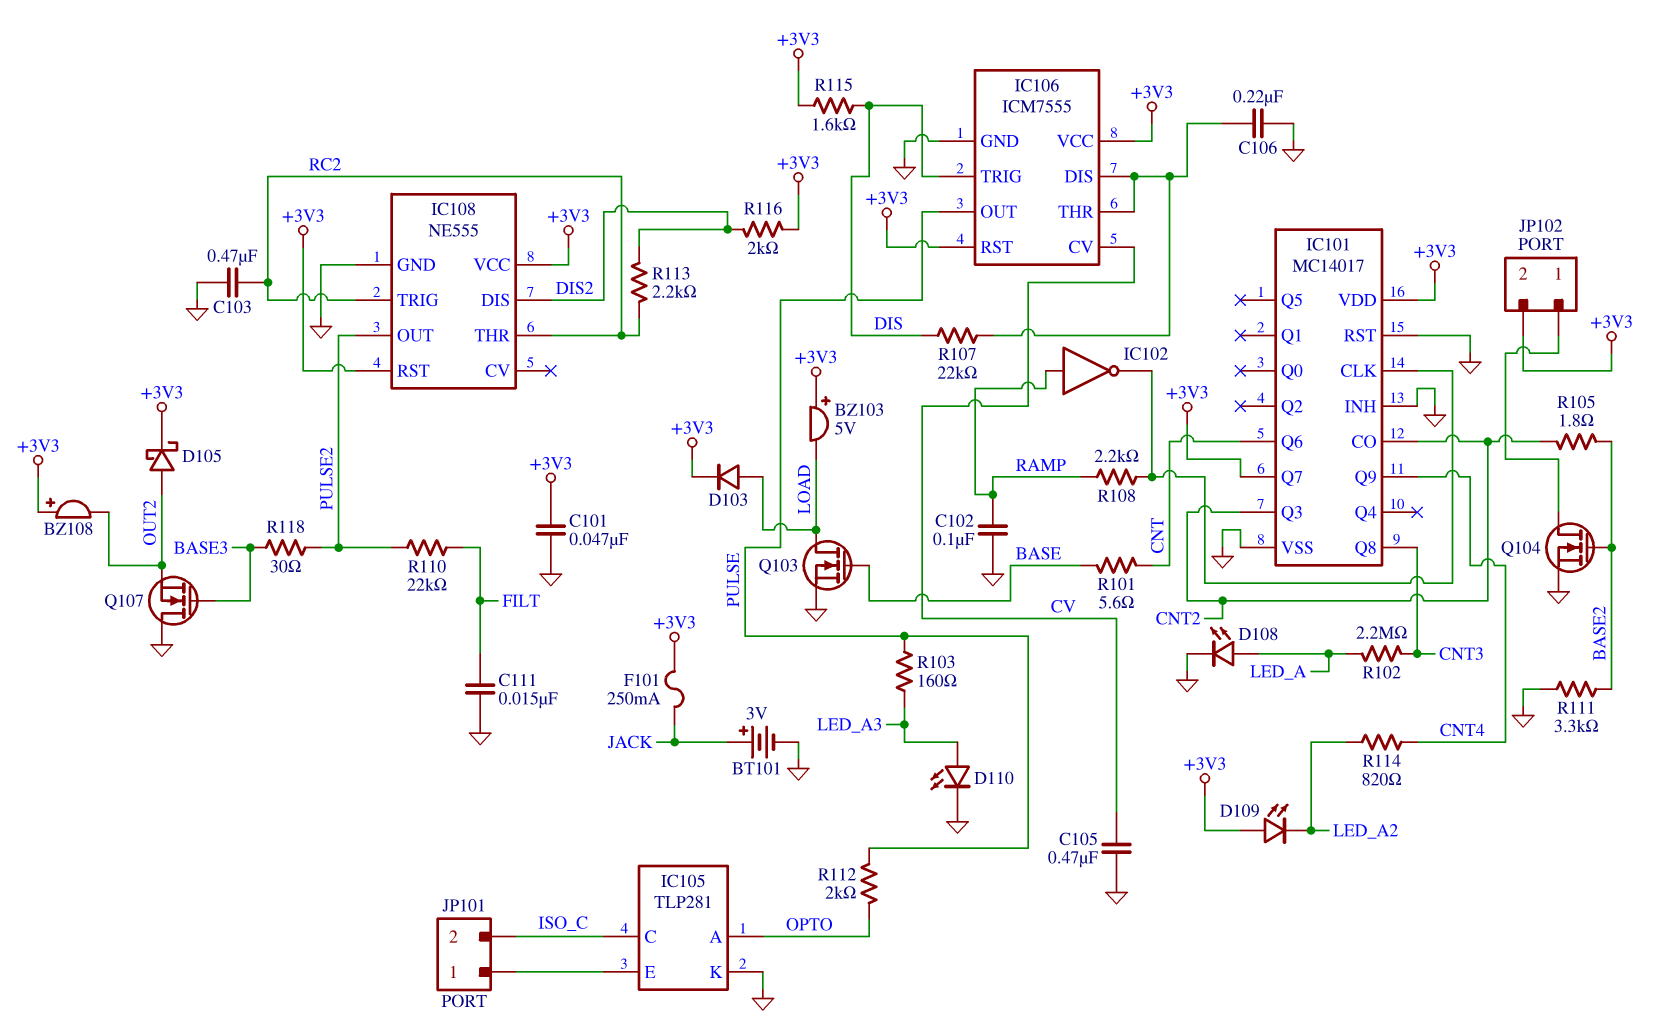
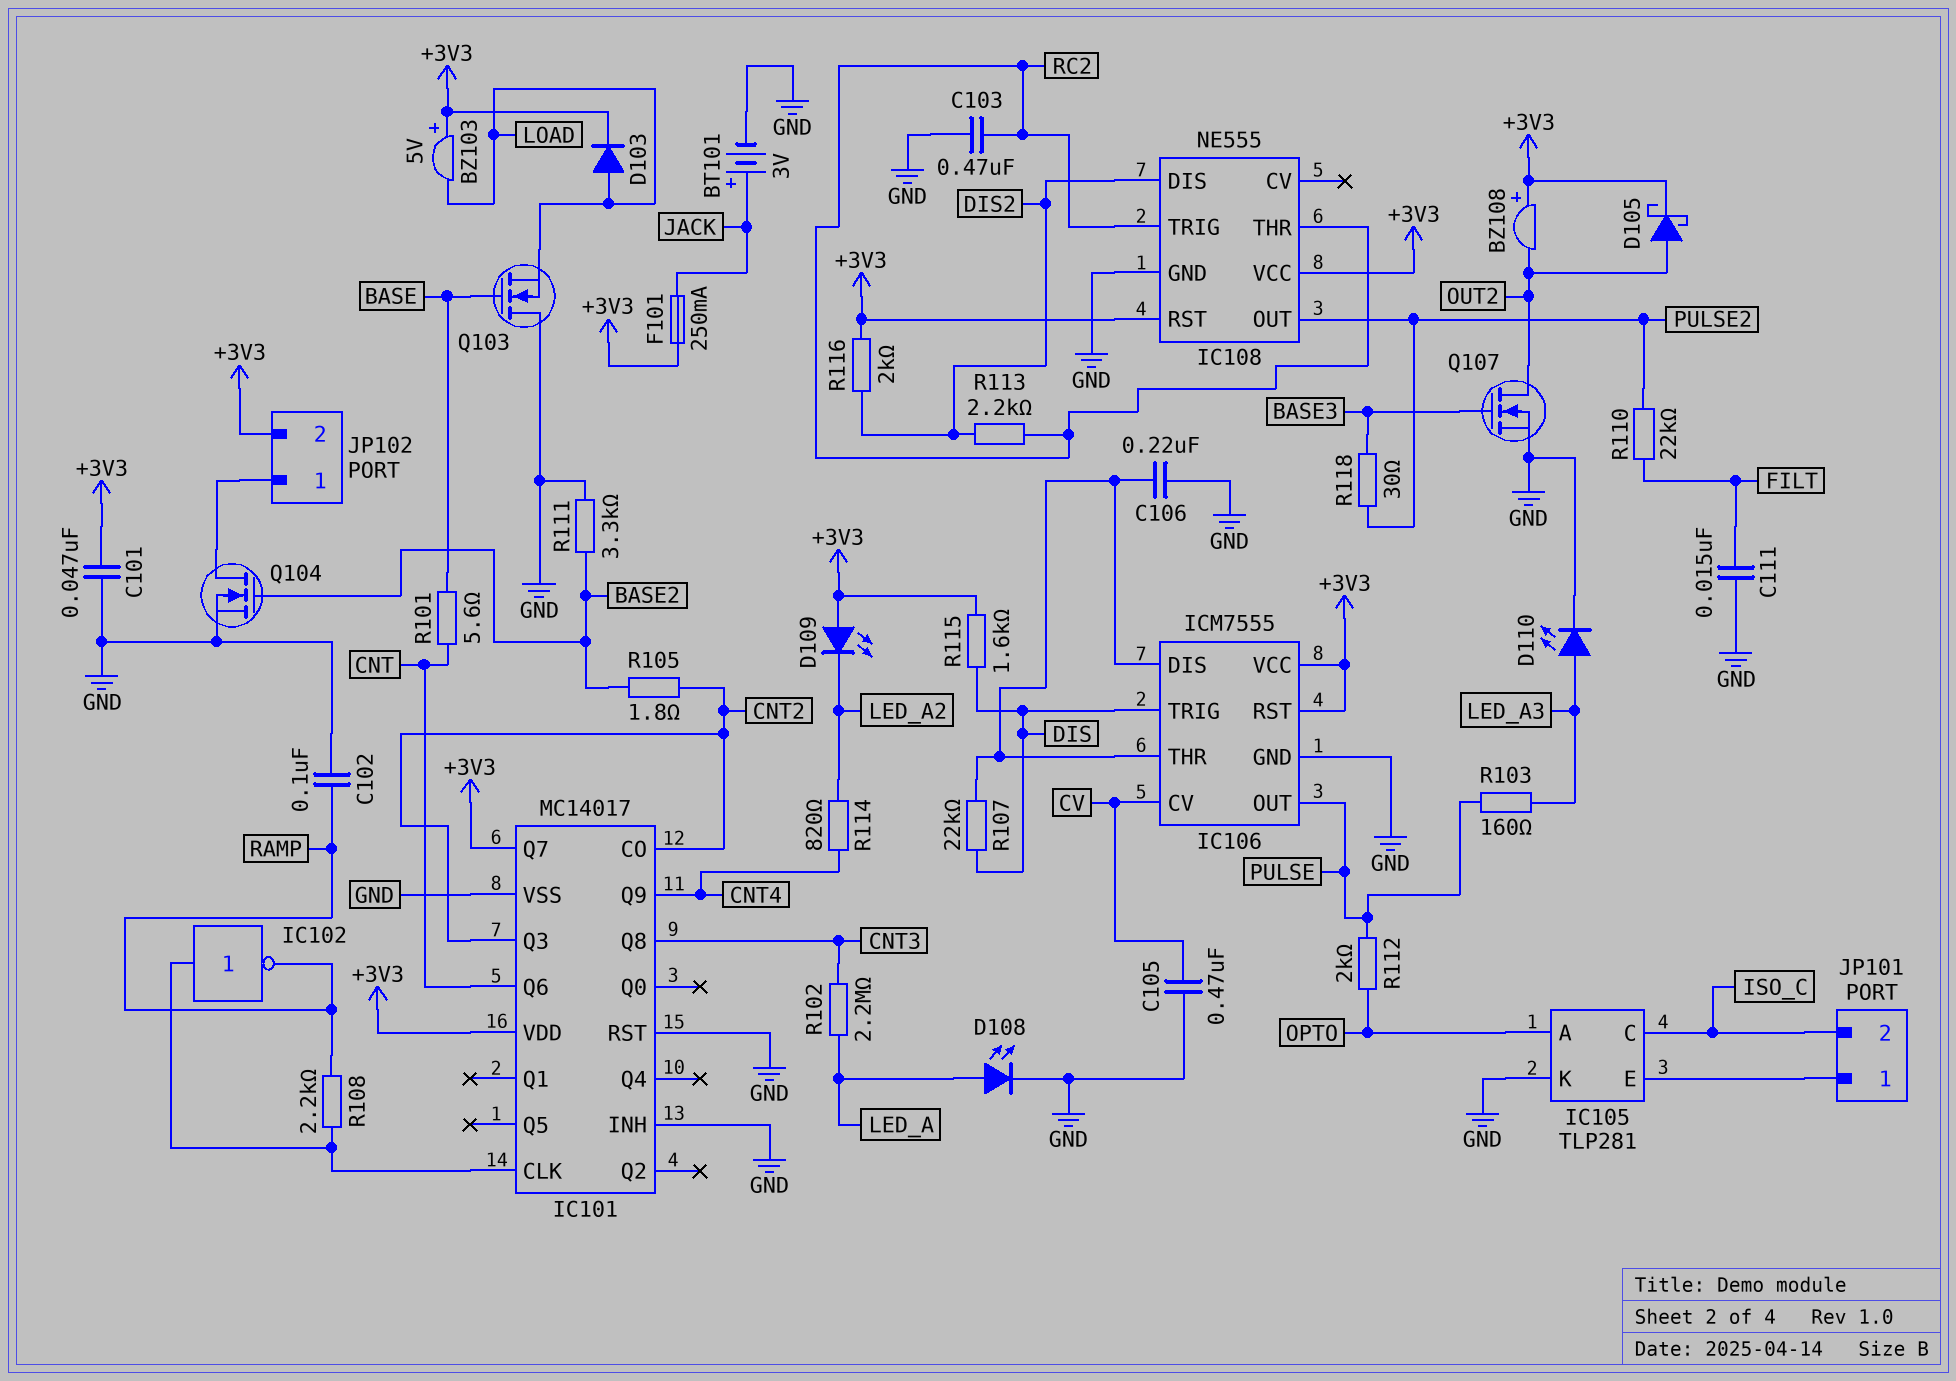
IC102: NOT (in RAMP, out IC101/CLK) -> NOT (in IC101/CLK, out RAMP)
Q103: NMOS (G BASE, D LOAD, S GND) -> NMOS (G BASE, D GND, S LOAD)
Q107: NMOS (G BASE3, D GND, S OUT2) -> NMOS (G BASE3, D OUT2, S GND)

